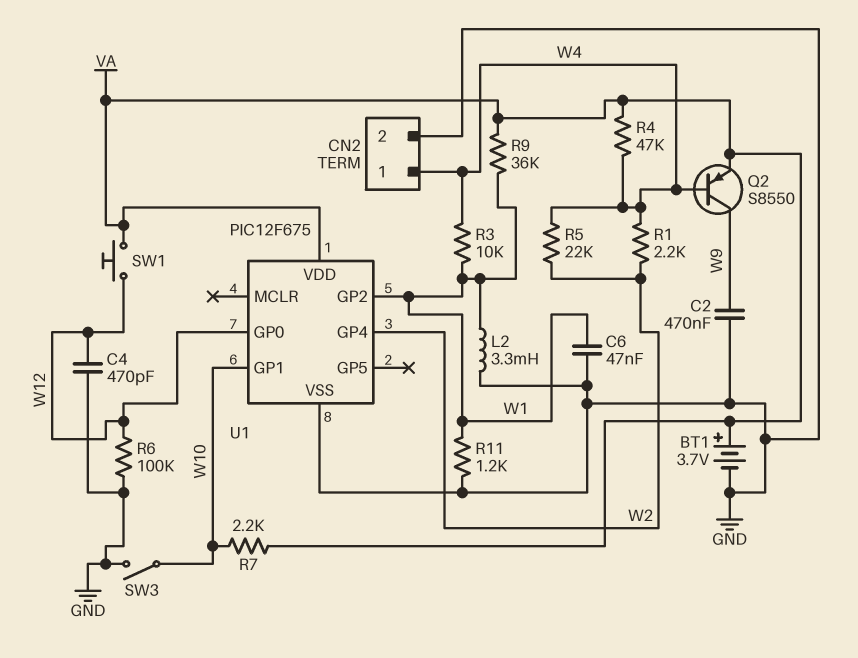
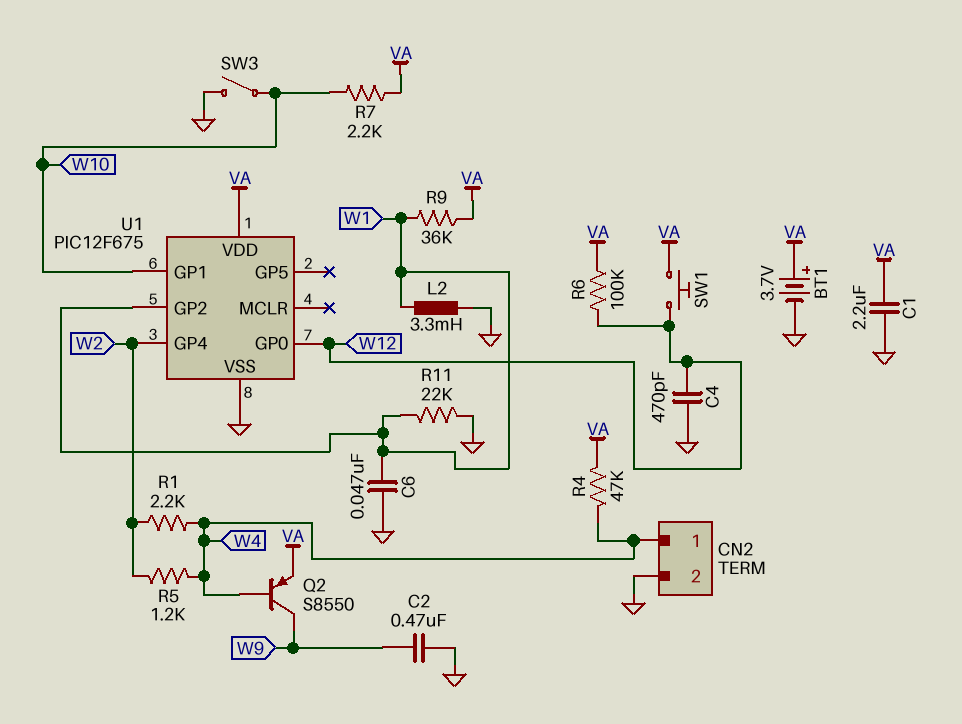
C1: none -> 2.2uF (GND, VA)
R3: 10k (W1, W4) -> none
R5: 22k (W2, W4) -> 1.2k (W2, W4)
R6: 100k (GND, W12) -> 100k (VA, W12)
R11: 1.2k (GND, W1) -> 22k (GND, W1)

